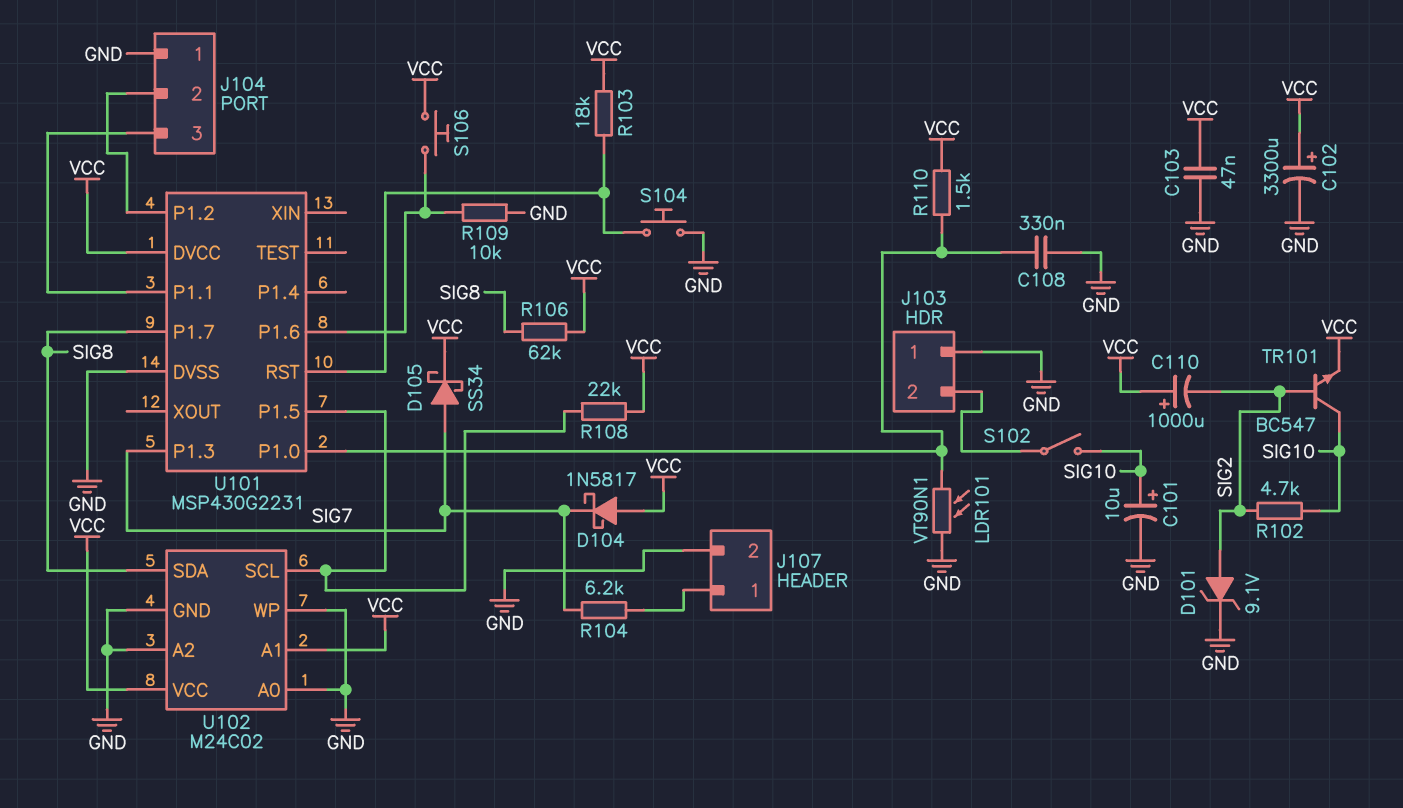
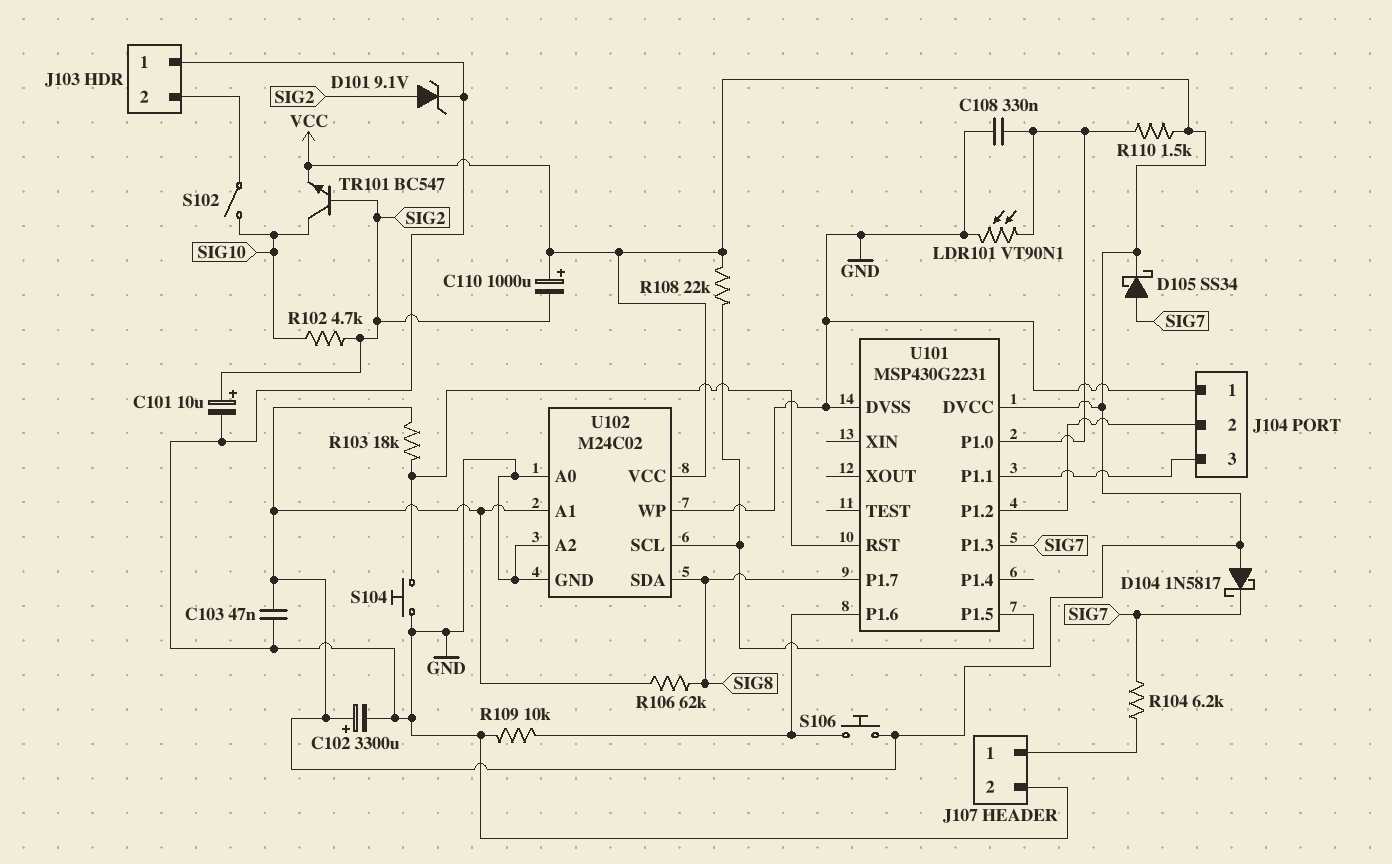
C101: 10uF (plus SIG10, minus GND) -> 10uF (plus SIG2, minus GND)

